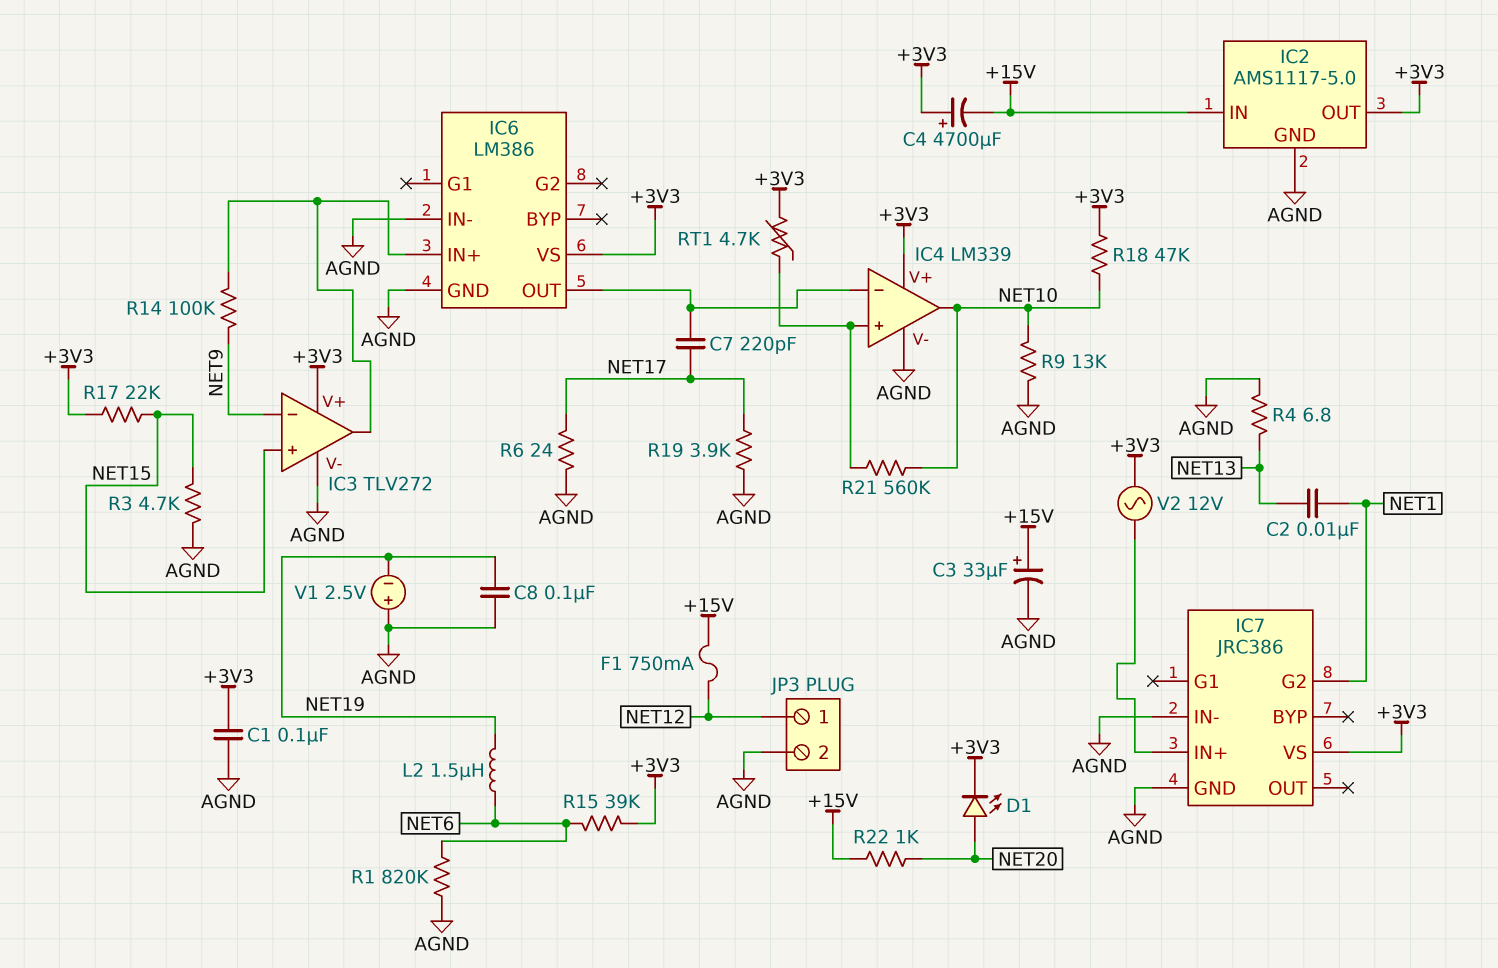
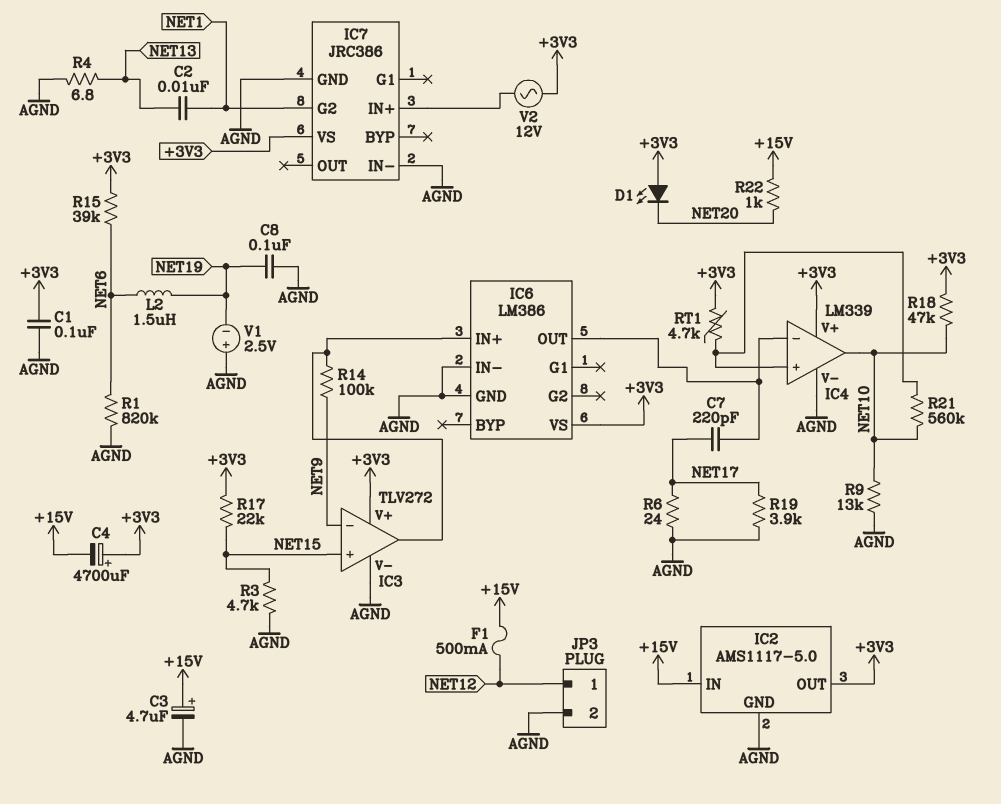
C3: 33uF (plus +15V, minus AGND) -> 4.7uF (plus +15V, minus AGND)
D1: LED (A NET20, K +3V3) -> LED (A +3V3, K NET20)
F1: 750mA (+15V, NET12) -> 500mA (+15V, NET12)

